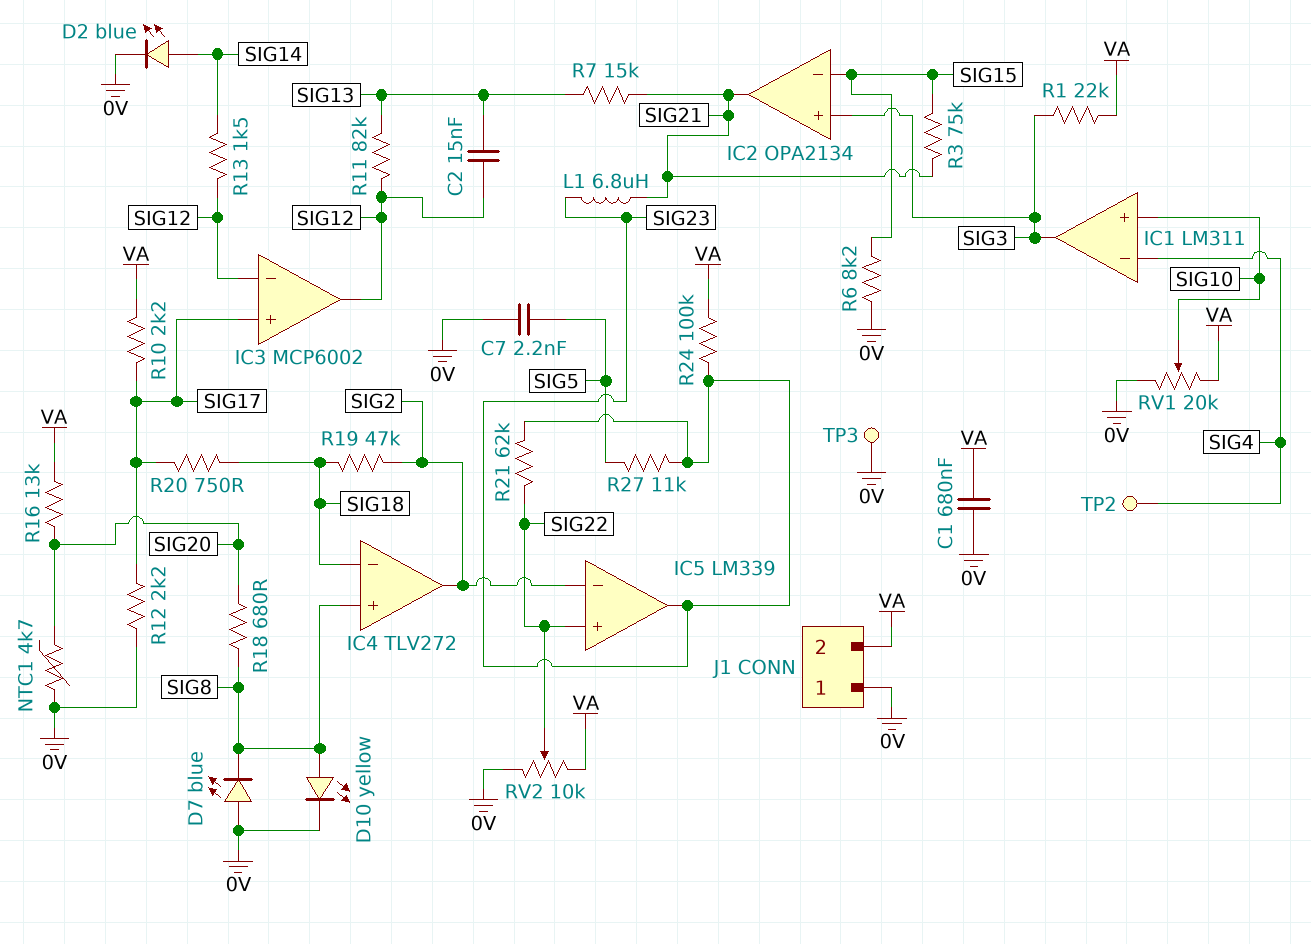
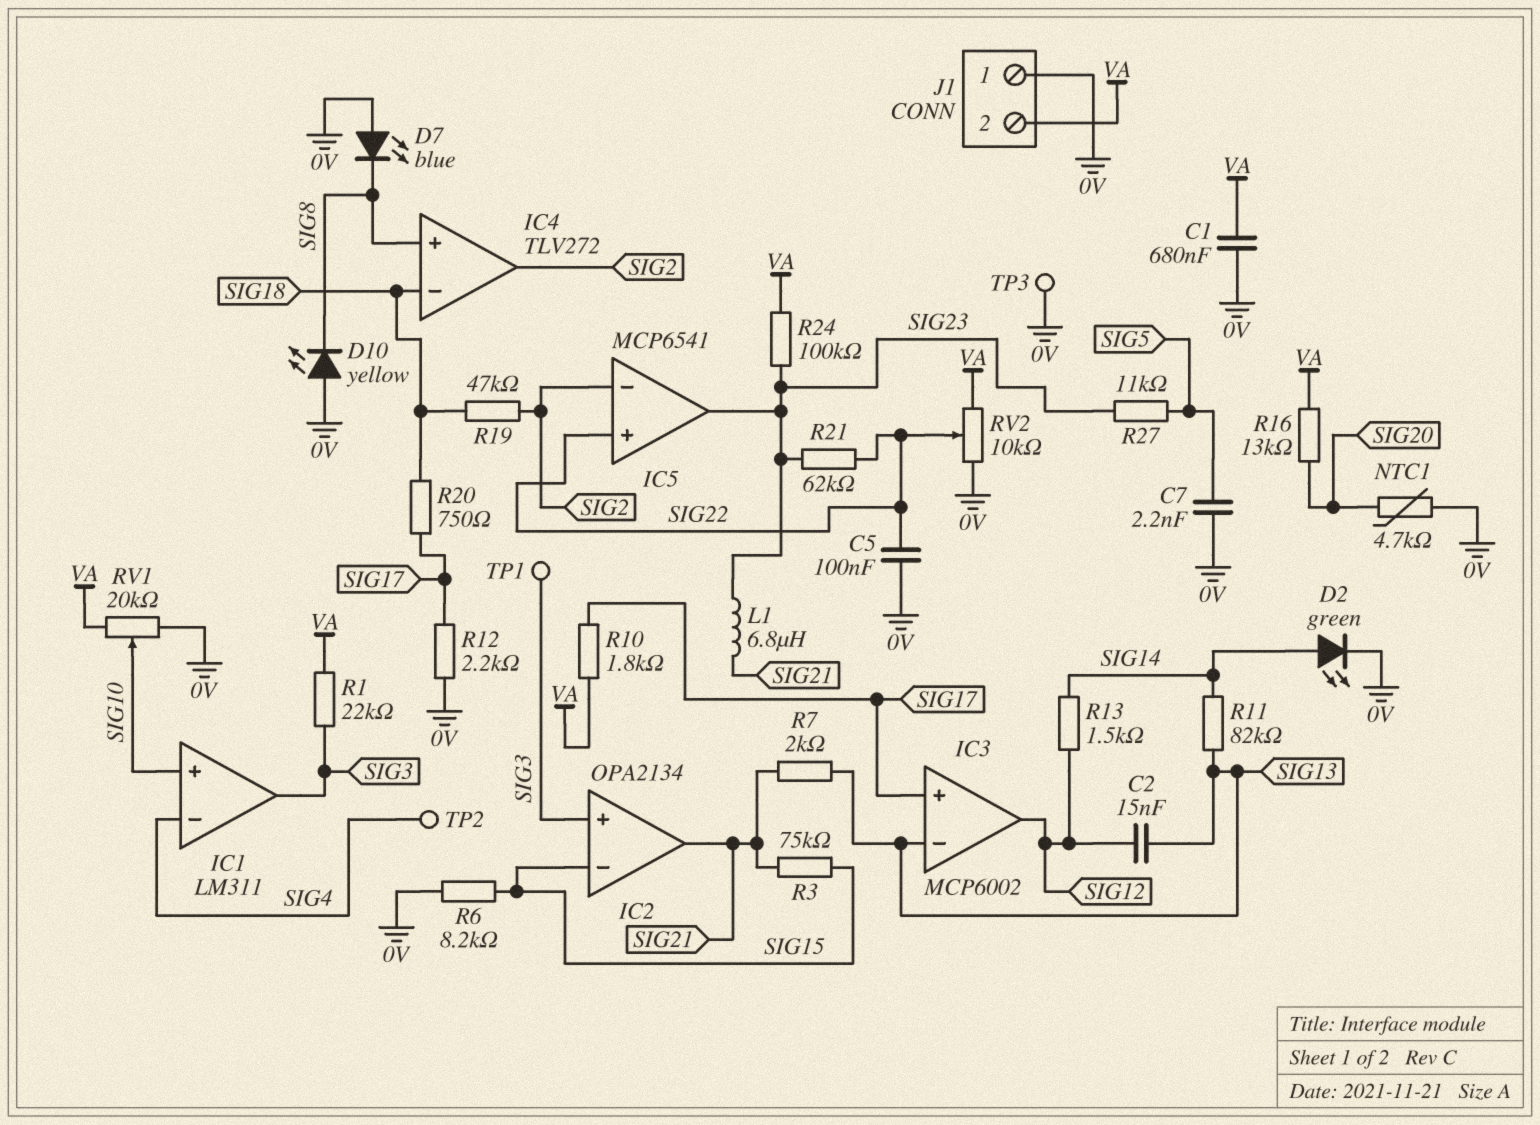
C5: none -> 100nF (0V, SIG22)
D2: LED blue (A SIG14, K 0V) -> LED green (A SIG14, K 0V)
D10: LED yellow (A SIG8, K 0V) -> LED yellow (A 0V, K SIG8)
IC3 pin in-: SIG12 -> SIG13
IC5: LM339 -> MCP6541
R7: 15k (SIG13, SIG21) -> 2k (SIG13, SIG21)
R10: 2.2k (SIG17, VA) -> 1.8k (SIG17, VA)
R11: 82k (SIG12, SIG13) -> 82k (SIG13, SIG14)
R18: 680 (SIG8, SIG20) -> none
TP1: none -> test point (SIG3)

